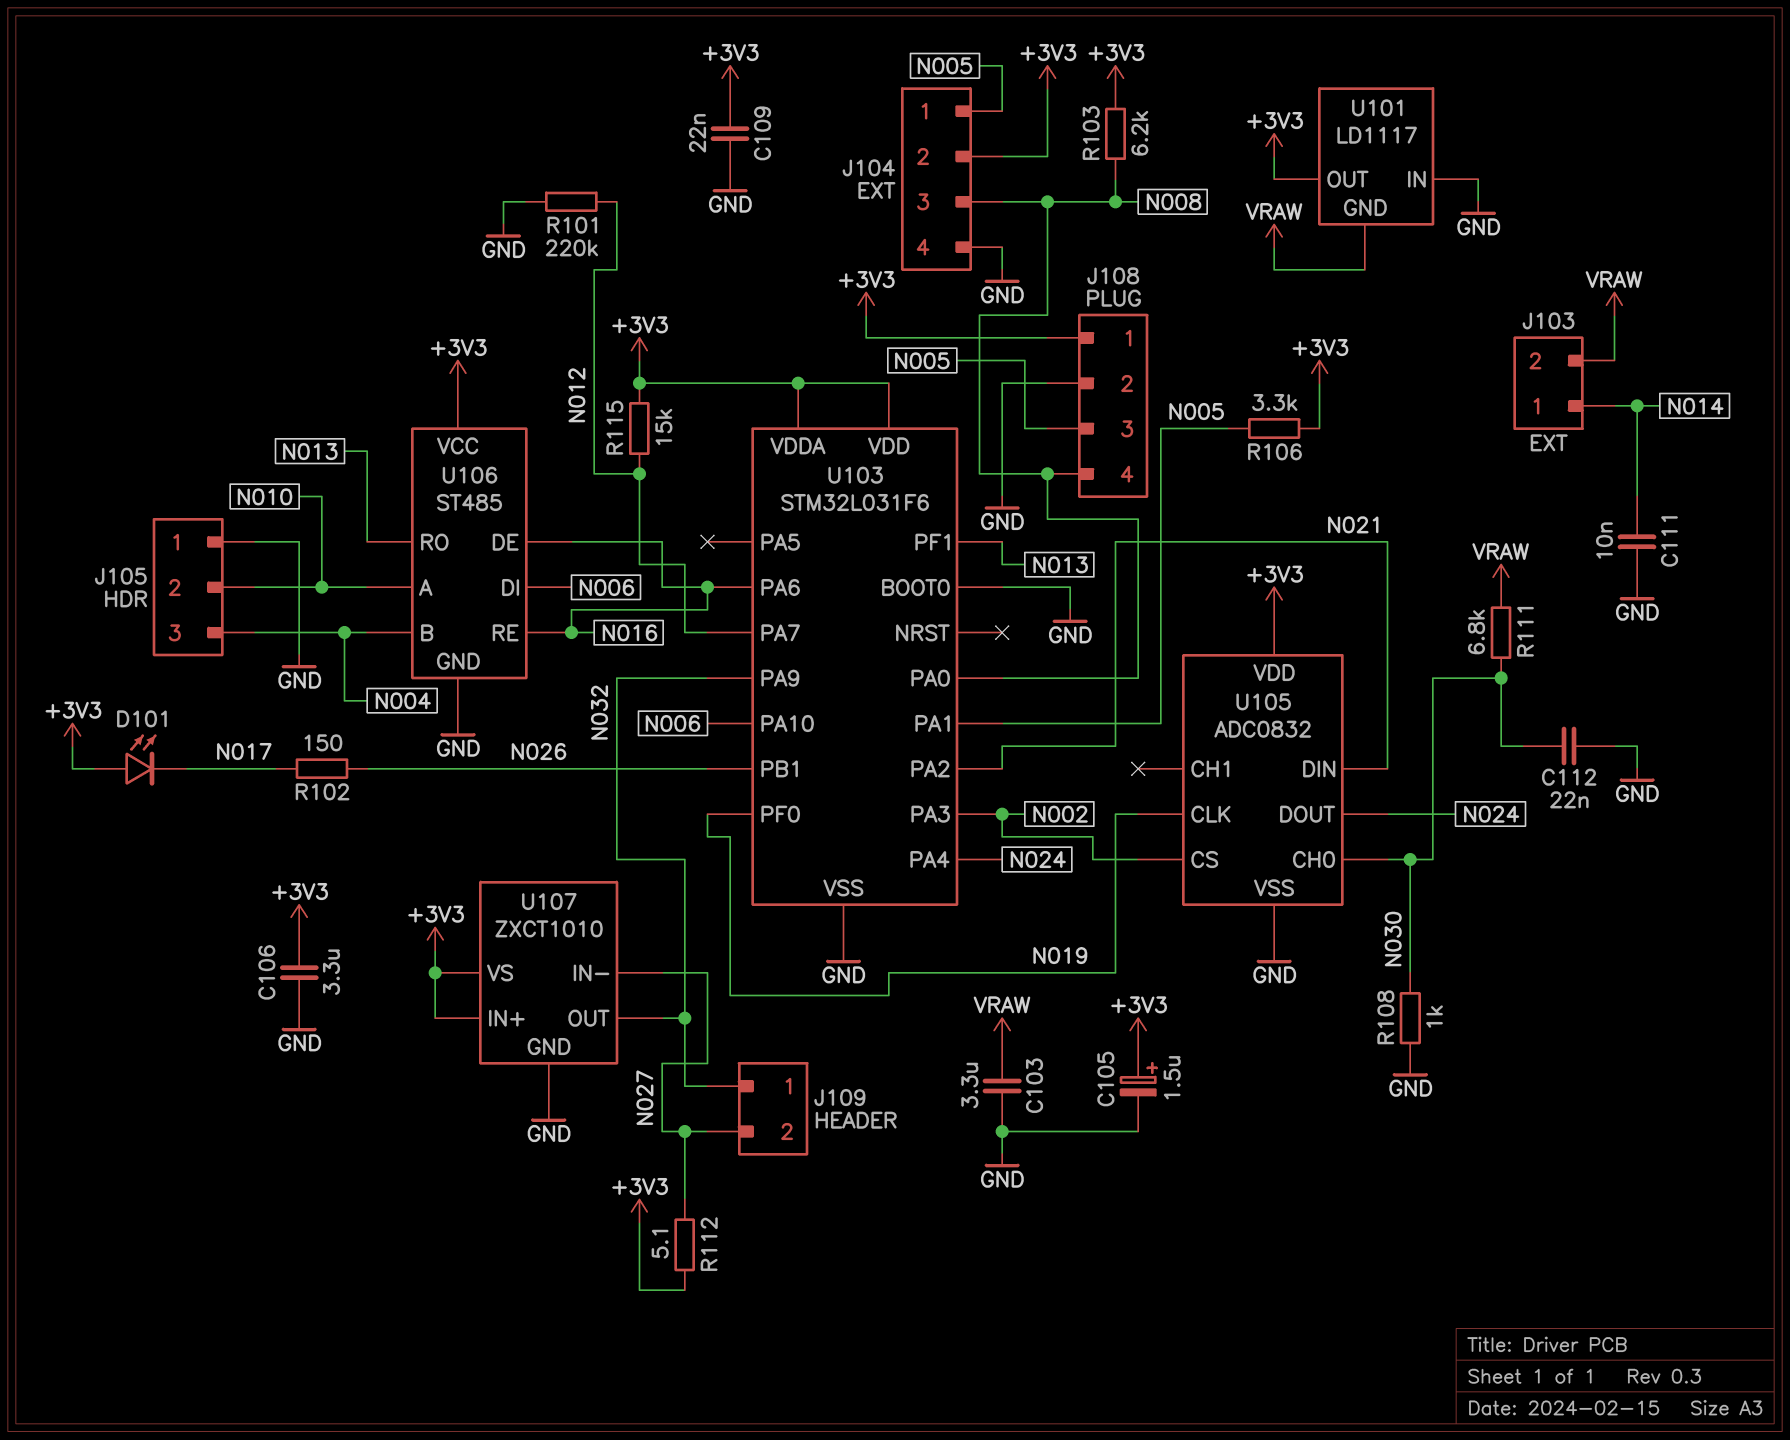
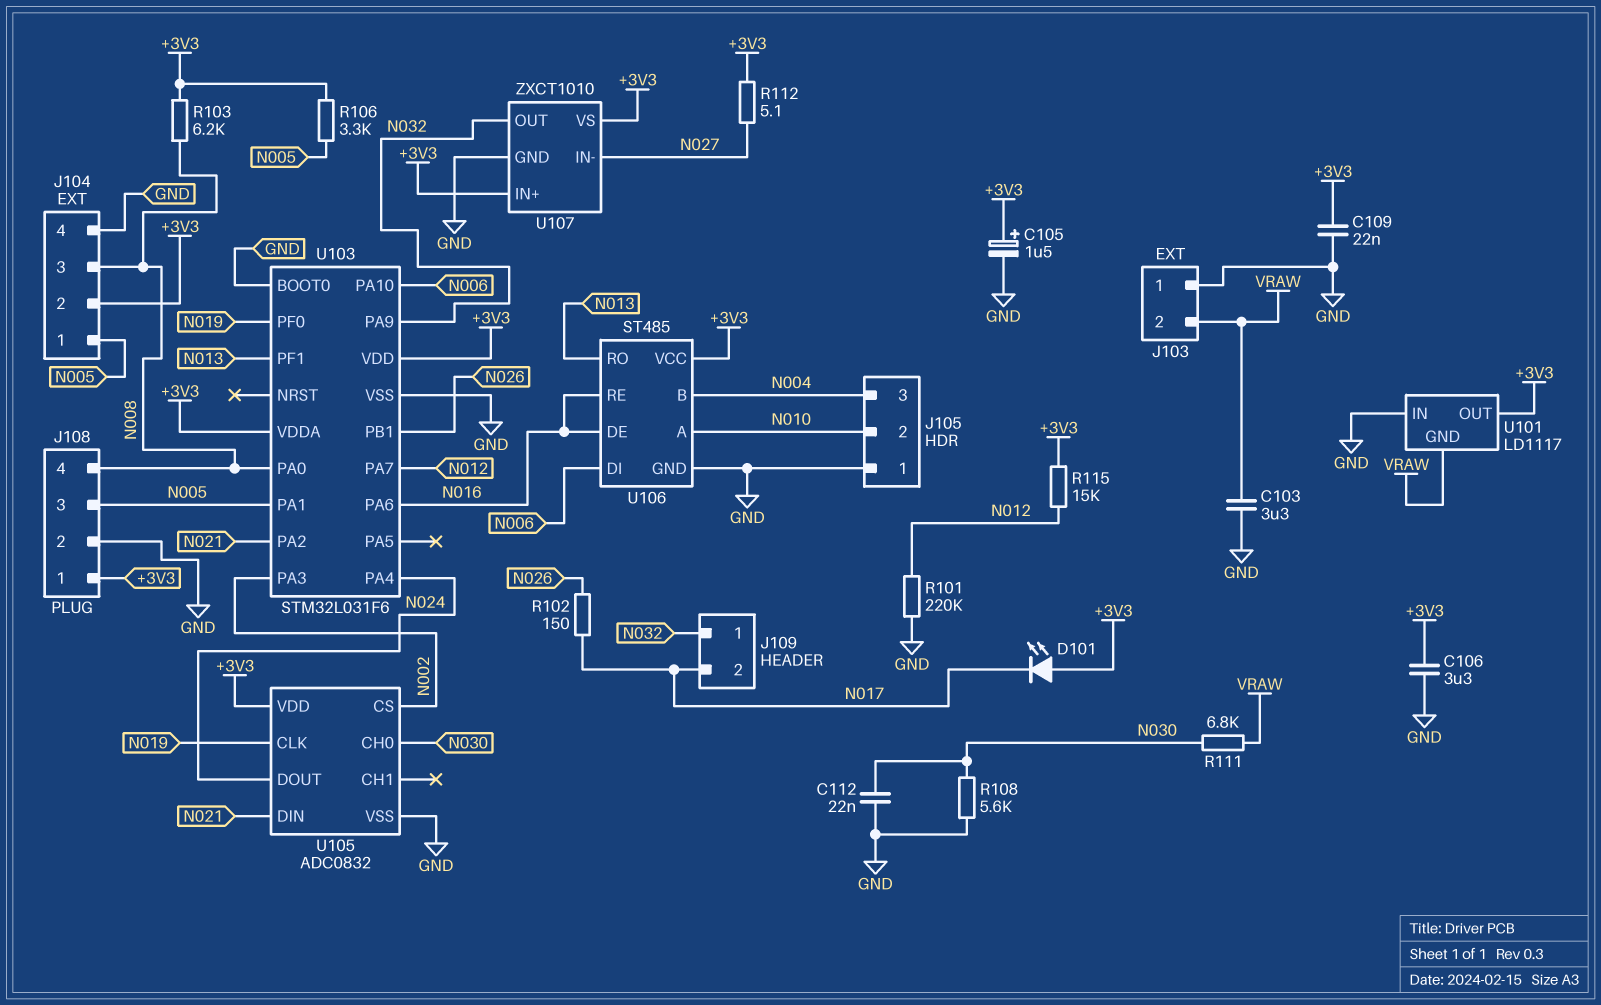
C111: 10nF (GND, N014) -> none
J103 pin 1: N014 -> GND
J109 pin 2: N027 -> N017
R108: 1k (GND, N030) -> 5.6k (GND, N030)

